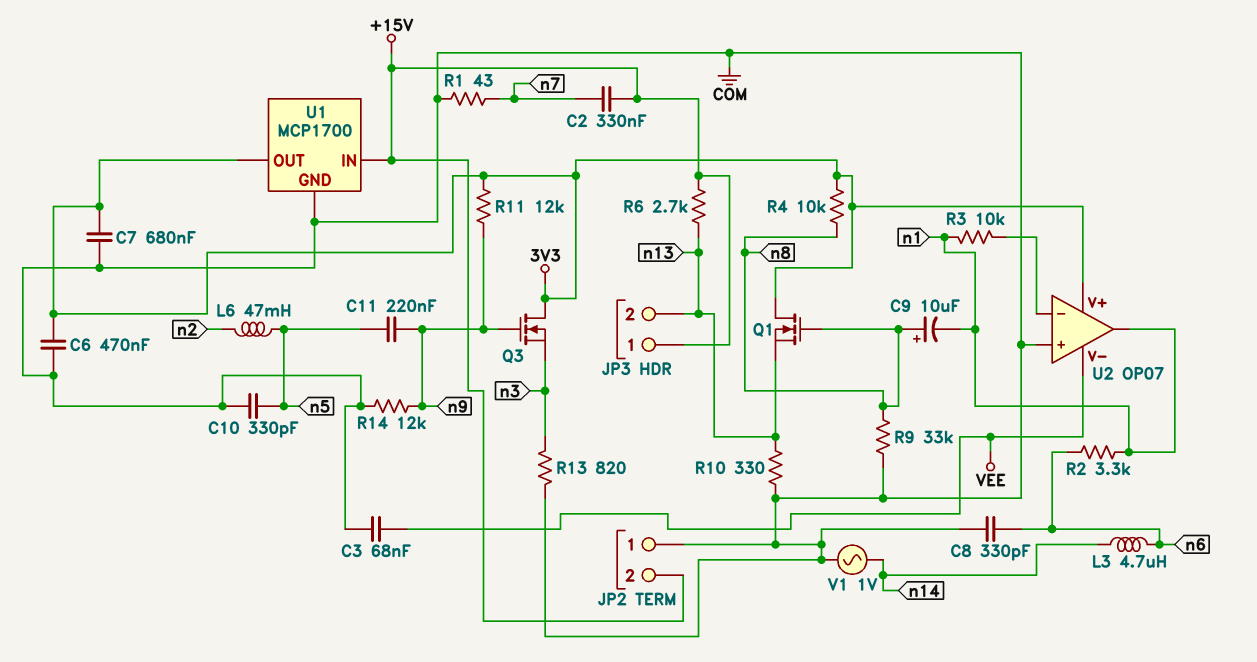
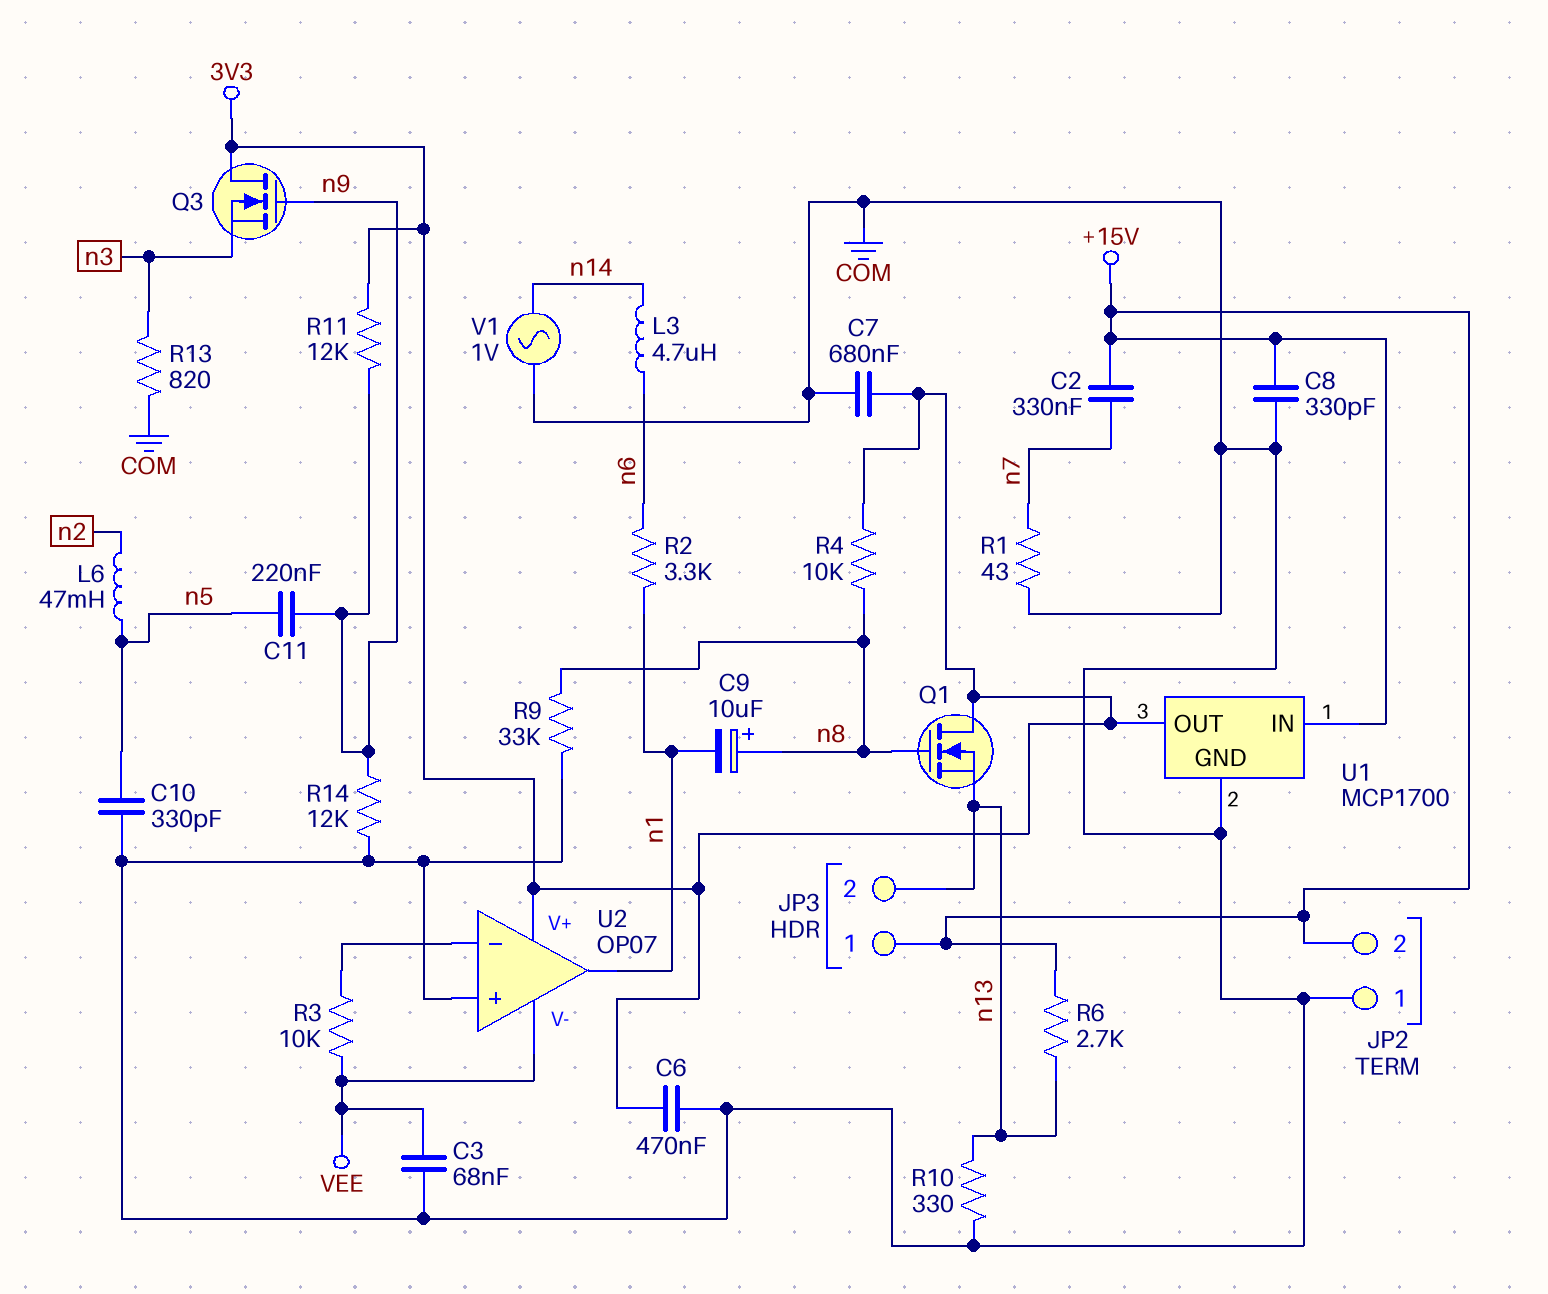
C8: 330pF (COM, n6) -> 330pF (+15V, COM)
R3: 10k (U2/in-, n1) -> 10k (U2/in-, VEE)

